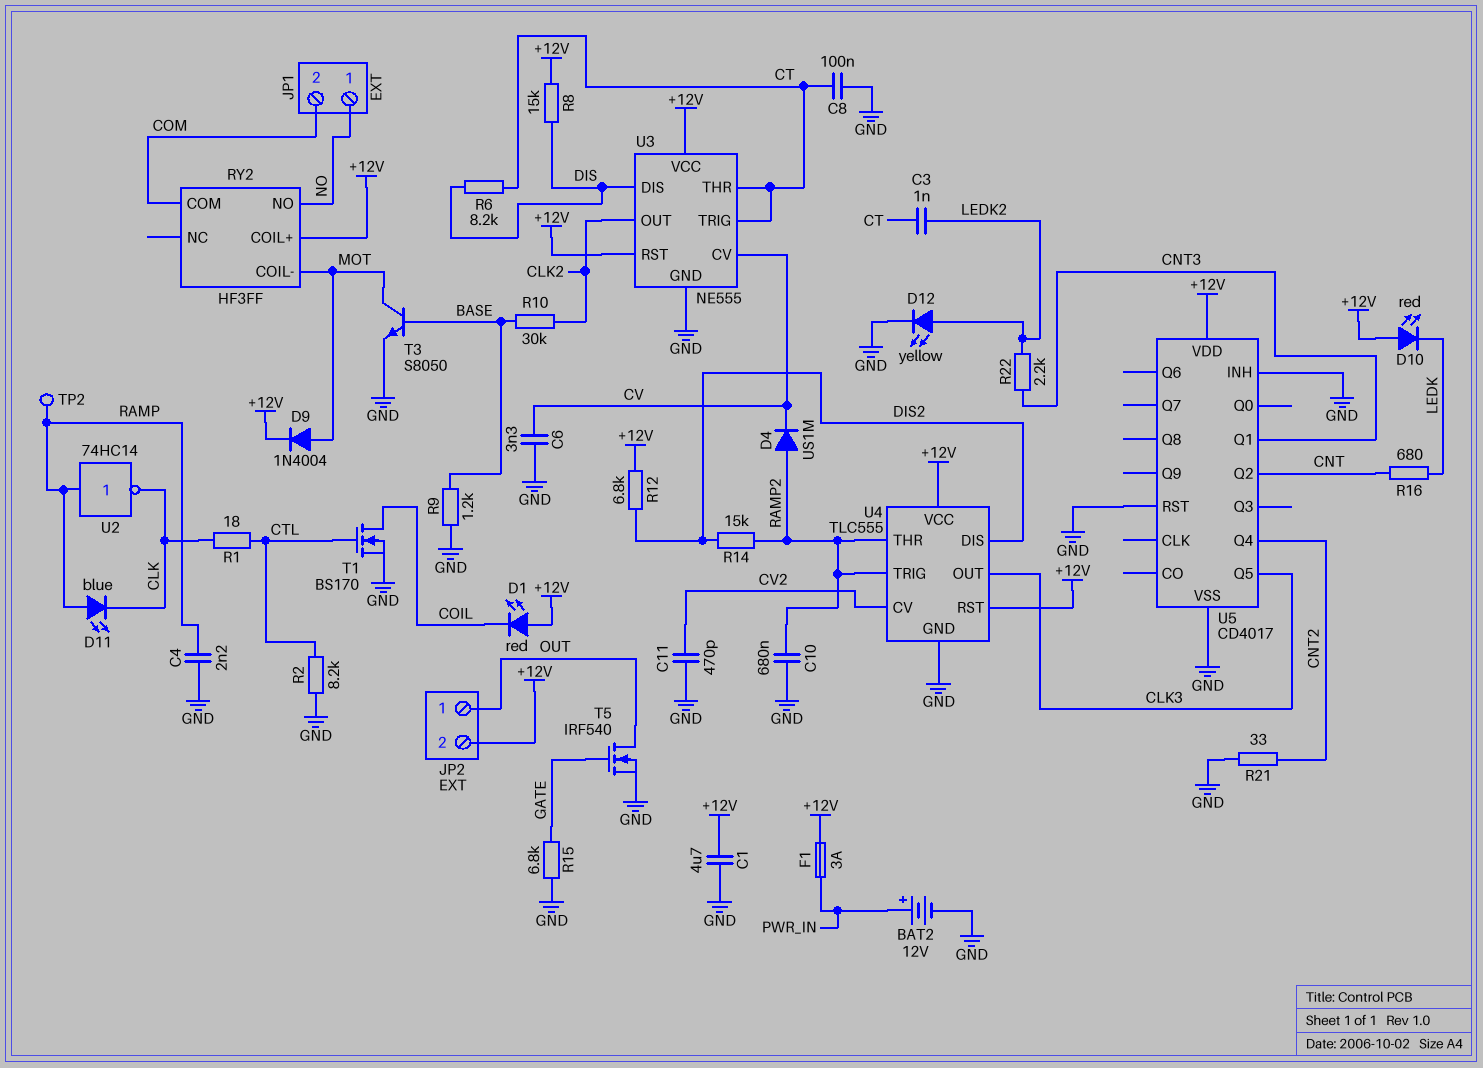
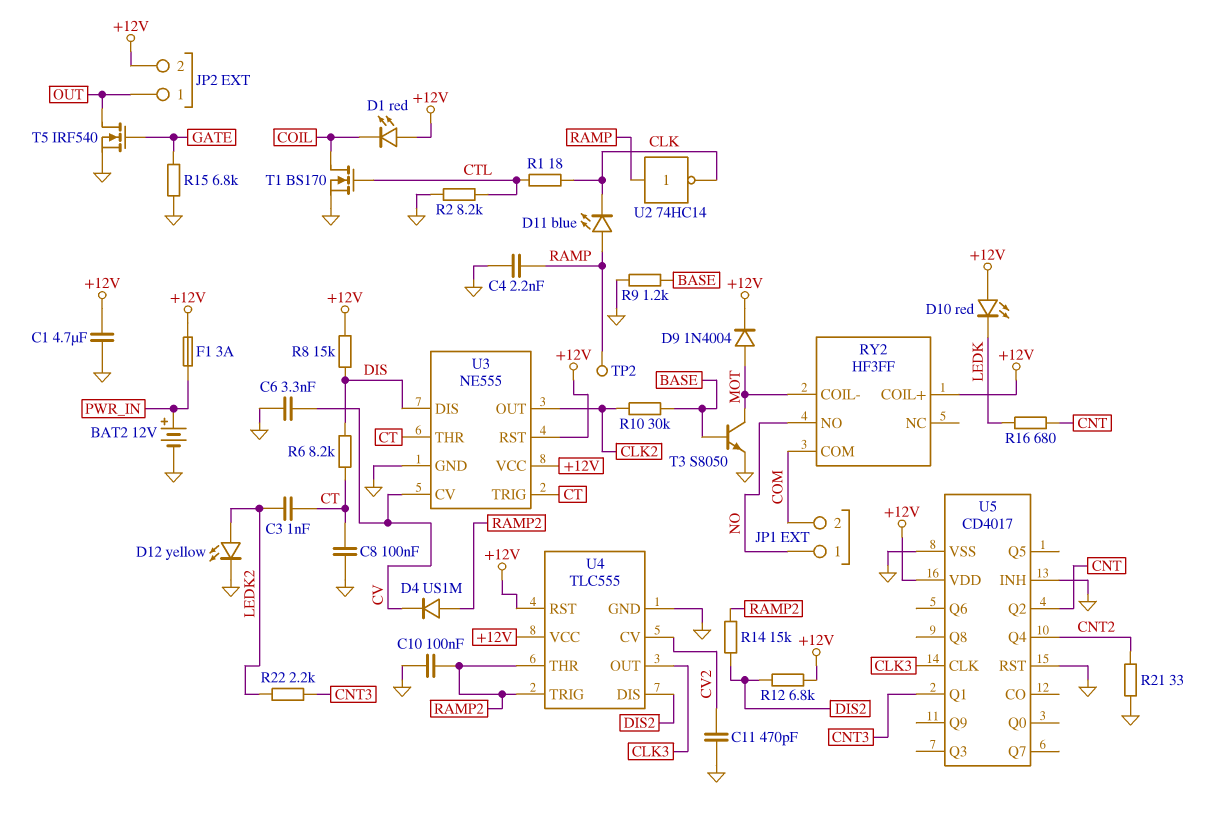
C10: 680nF (GND, RAMP2) -> 100nF (GND, RAMP2)
U5 pin CLK: none -> CLK3
U5 pin Q5: CLK3 -> none

